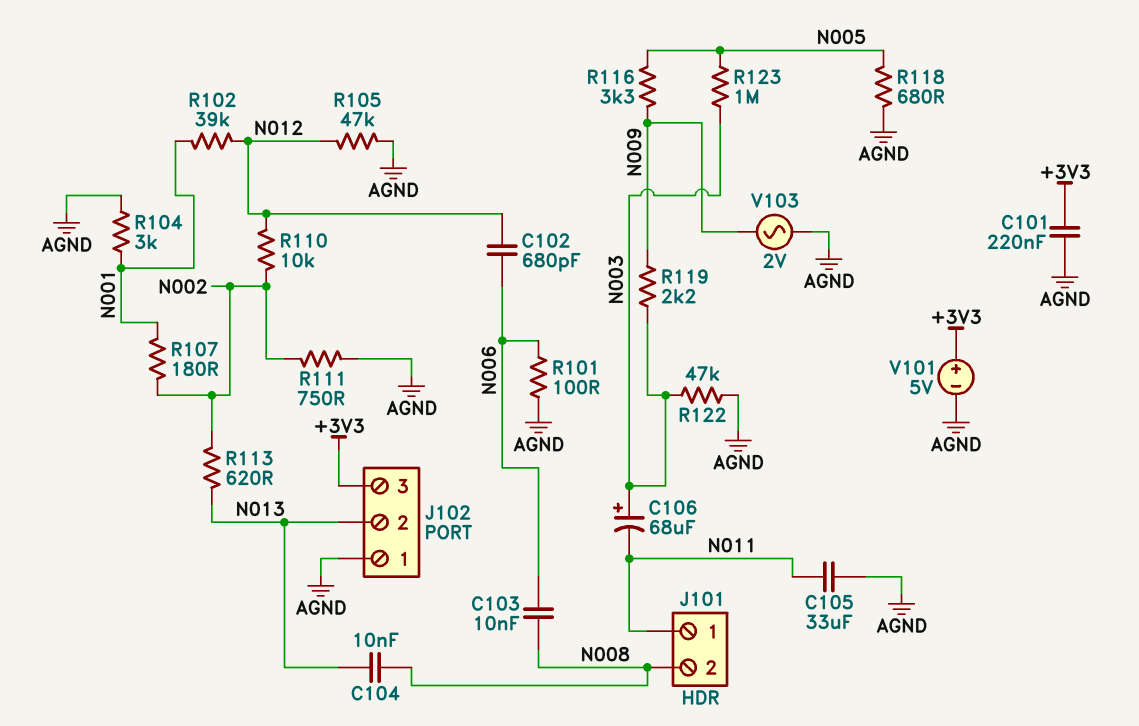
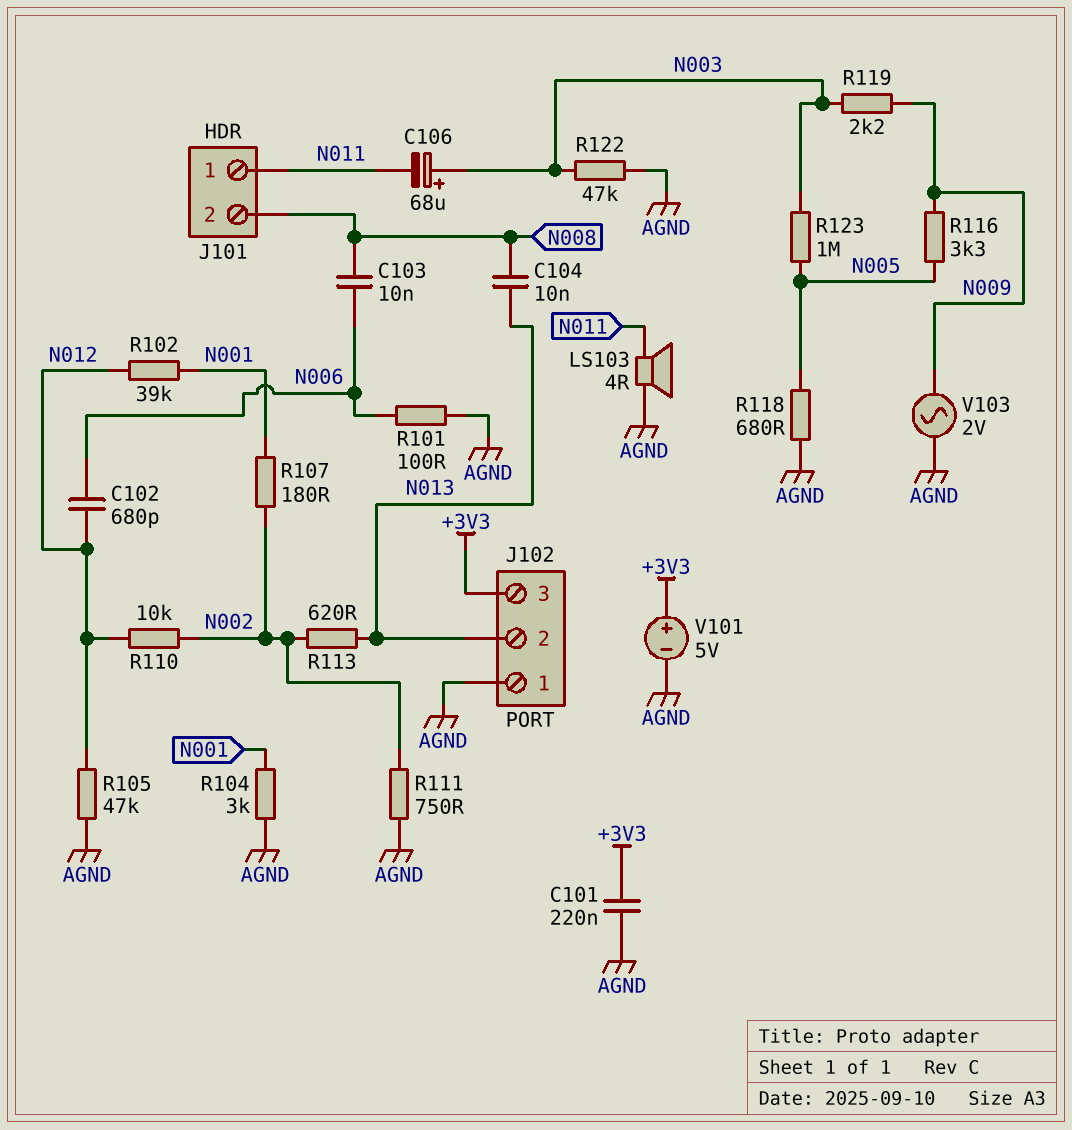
C105: 33uF (AGND, N011) -> none
LS103: none -> speaker 4R (AGND, N011)

